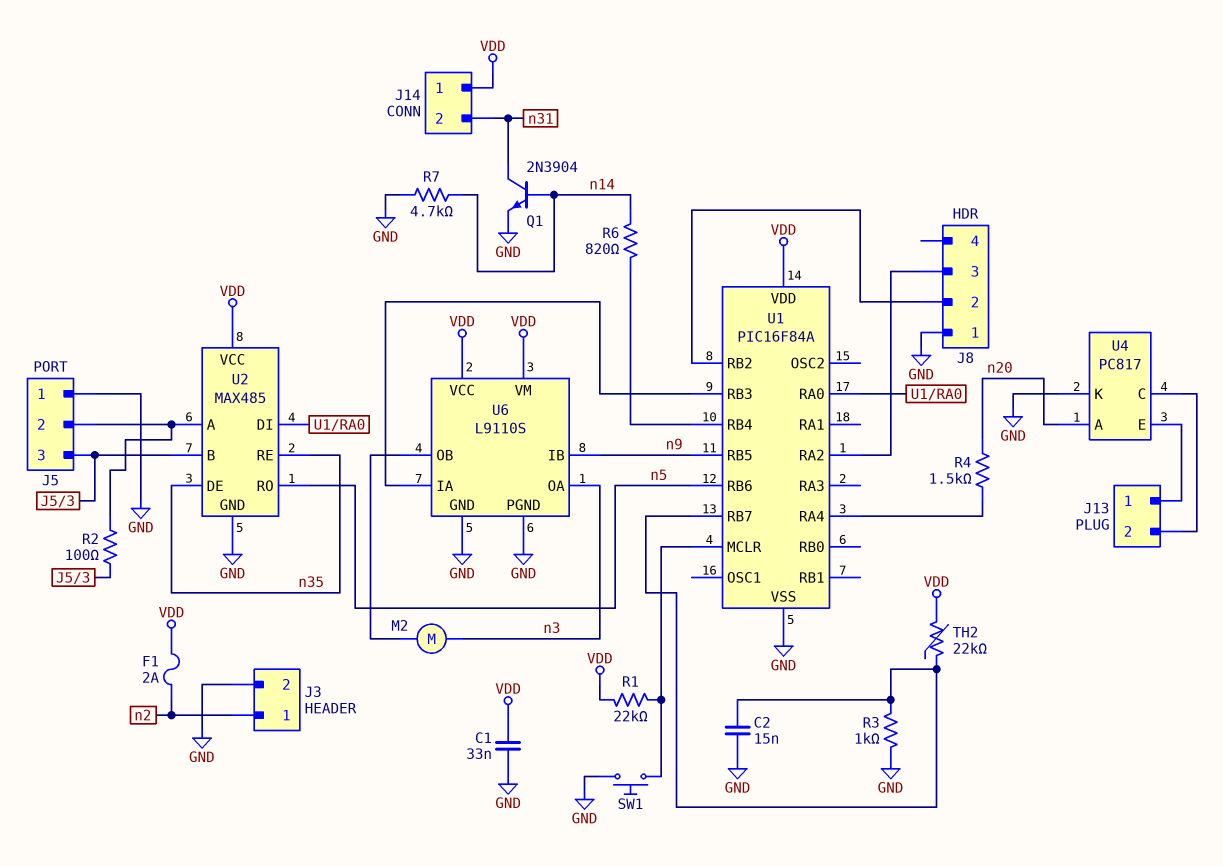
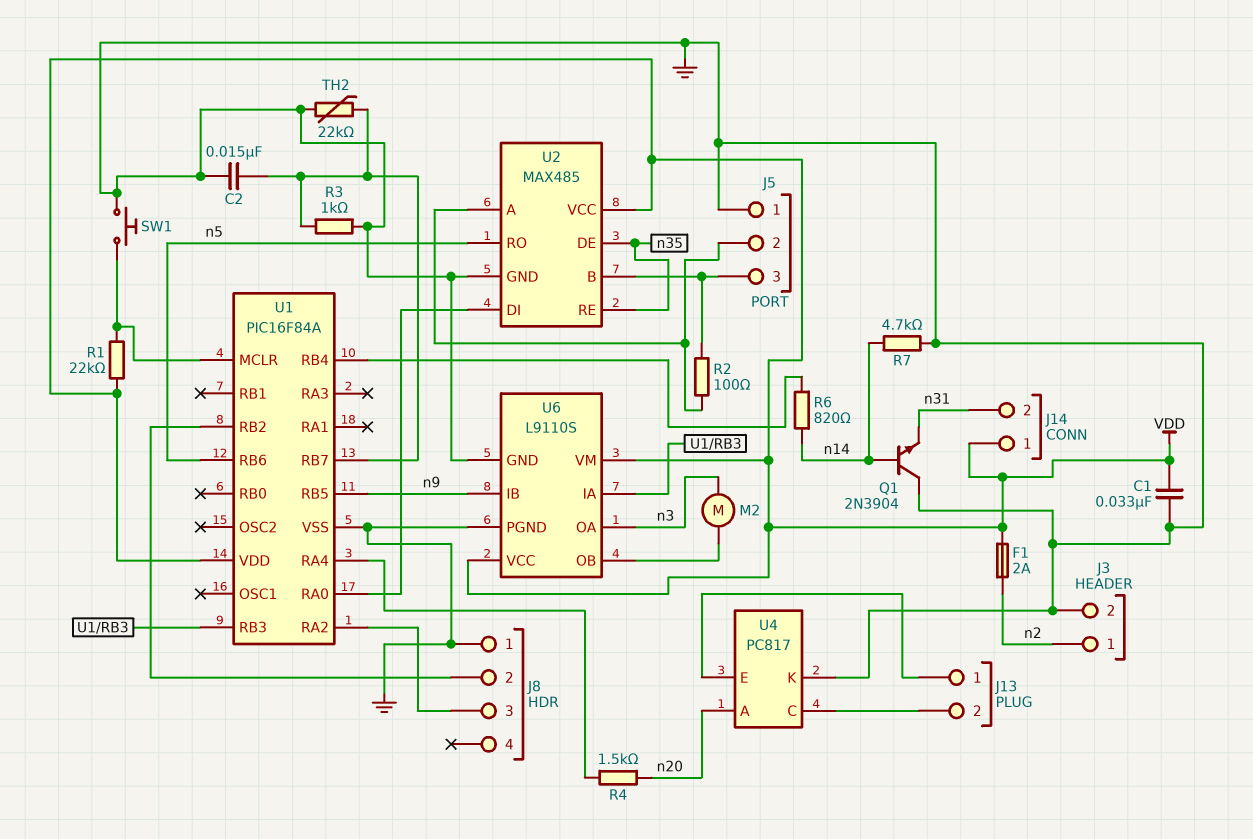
Q1: NPN 2N3904 (B n14, C n31, E GND) -> NPN 2N3904 (B n14, C GND, E n31)
TH2: 22k (U1/RB7, VDD) -> 22k (GND, U1/RB7)

